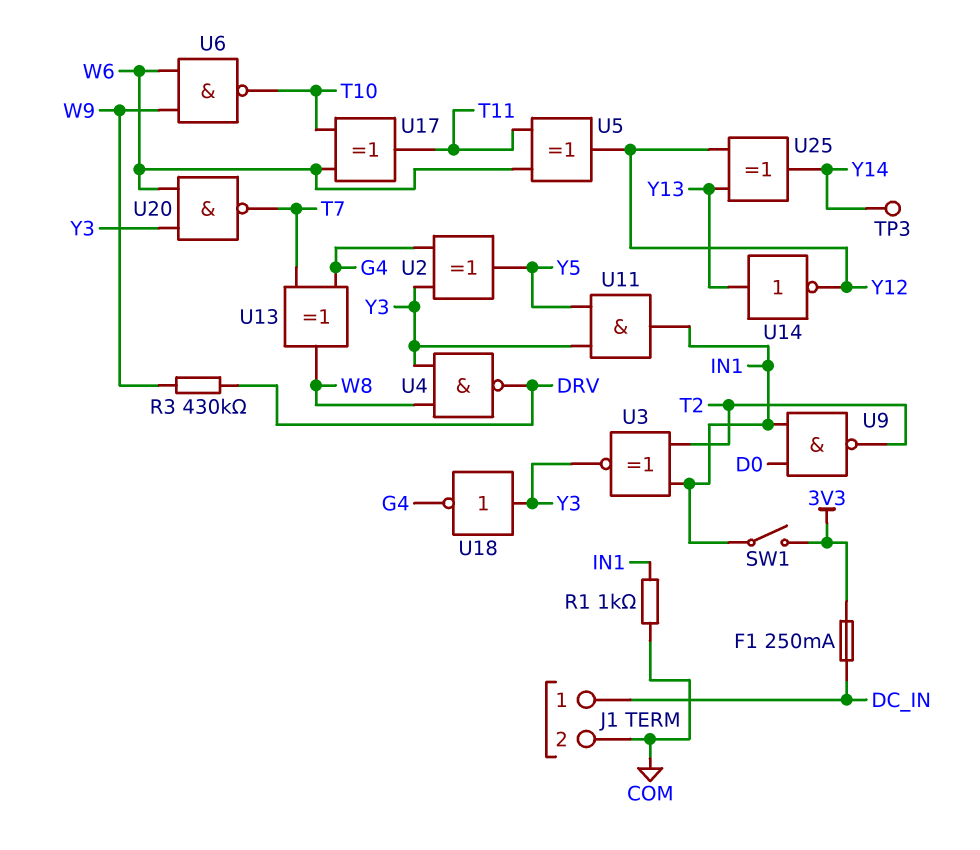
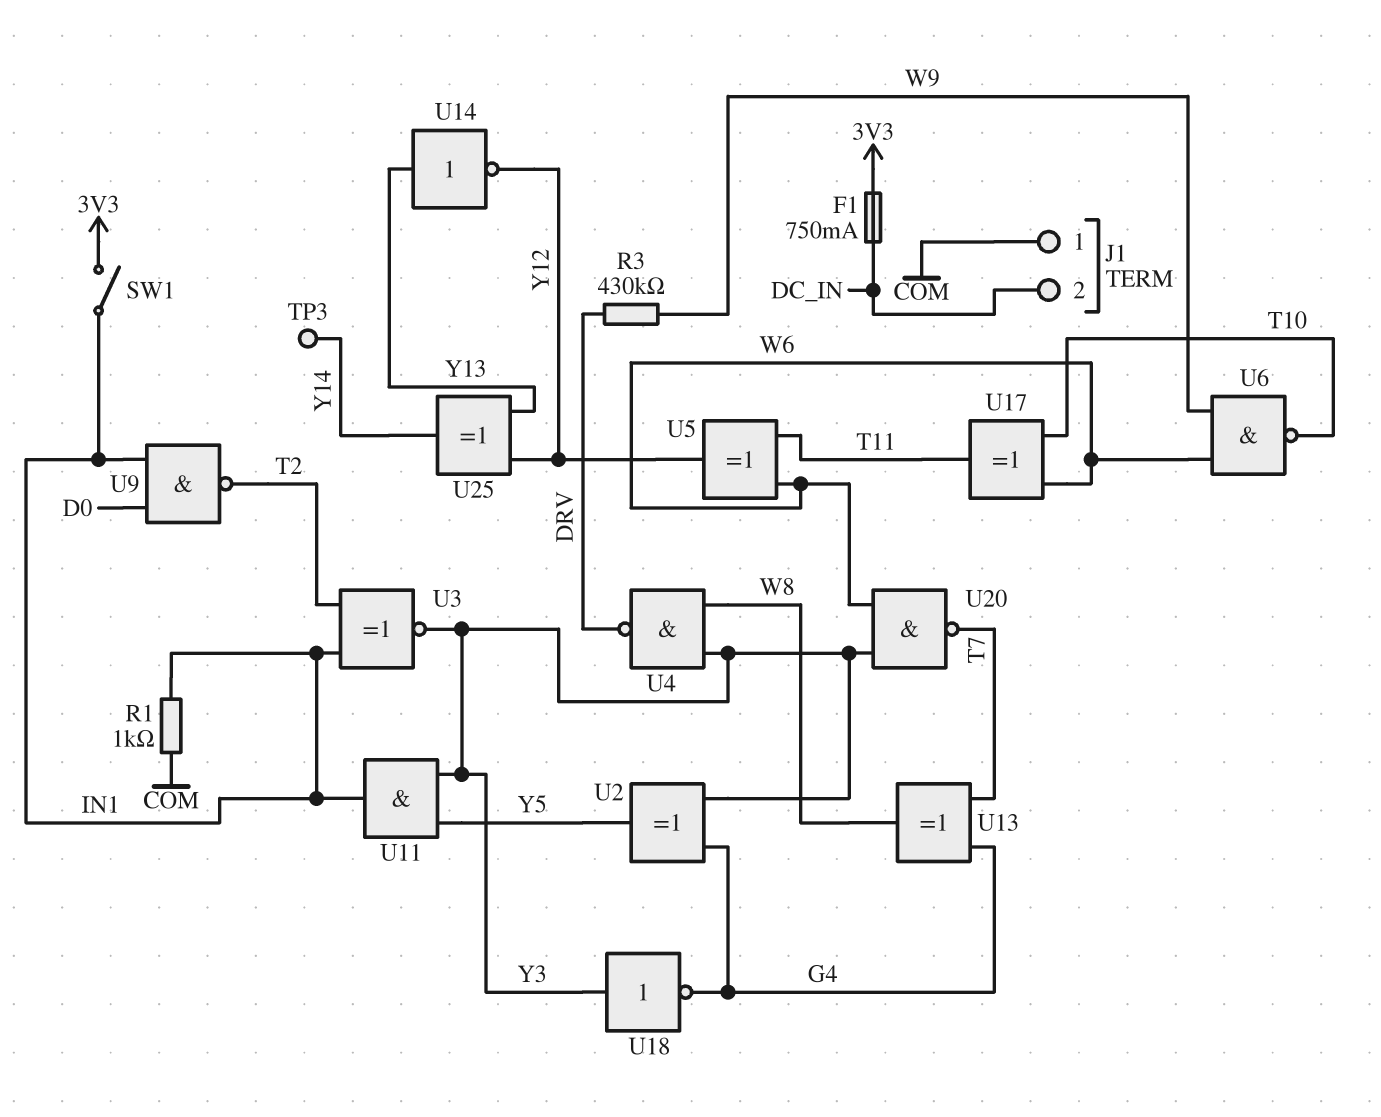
F1: 250mA (3V3, DC_IN) -> 750mA (3V3, DC_IN)
J1 pin 1: DC_IN -> COM
J1 pin 2: COM -> DC_IN

